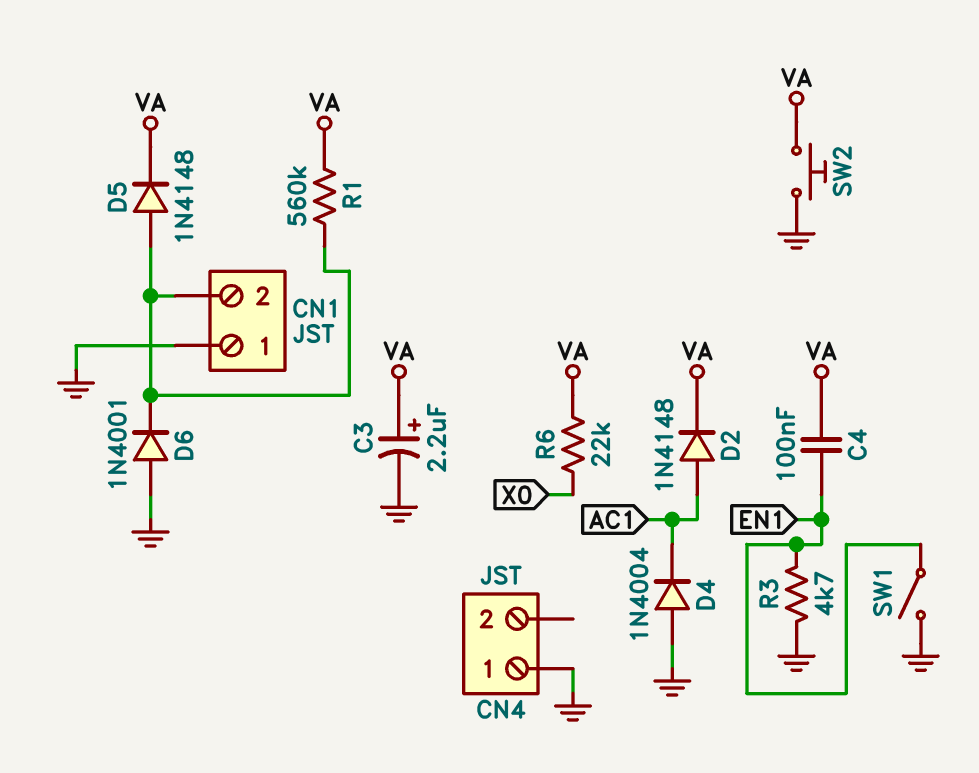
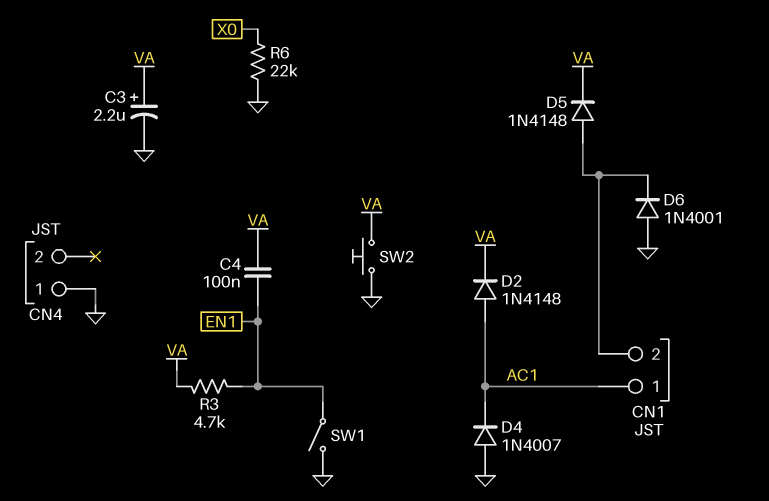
CN1 pin 1: GND -> AC1
D4: diode 1N4004 (A GND, K AC1) -> diode 1N4007 (A GND, K AC1)
R1: 560k (CN1/2, VA) -> none
R3: 4.7k (EN1, GND) -> 4.7k (EN1, VA)
R6: 22k (VA, X0) -> 22k (GND, X0)

